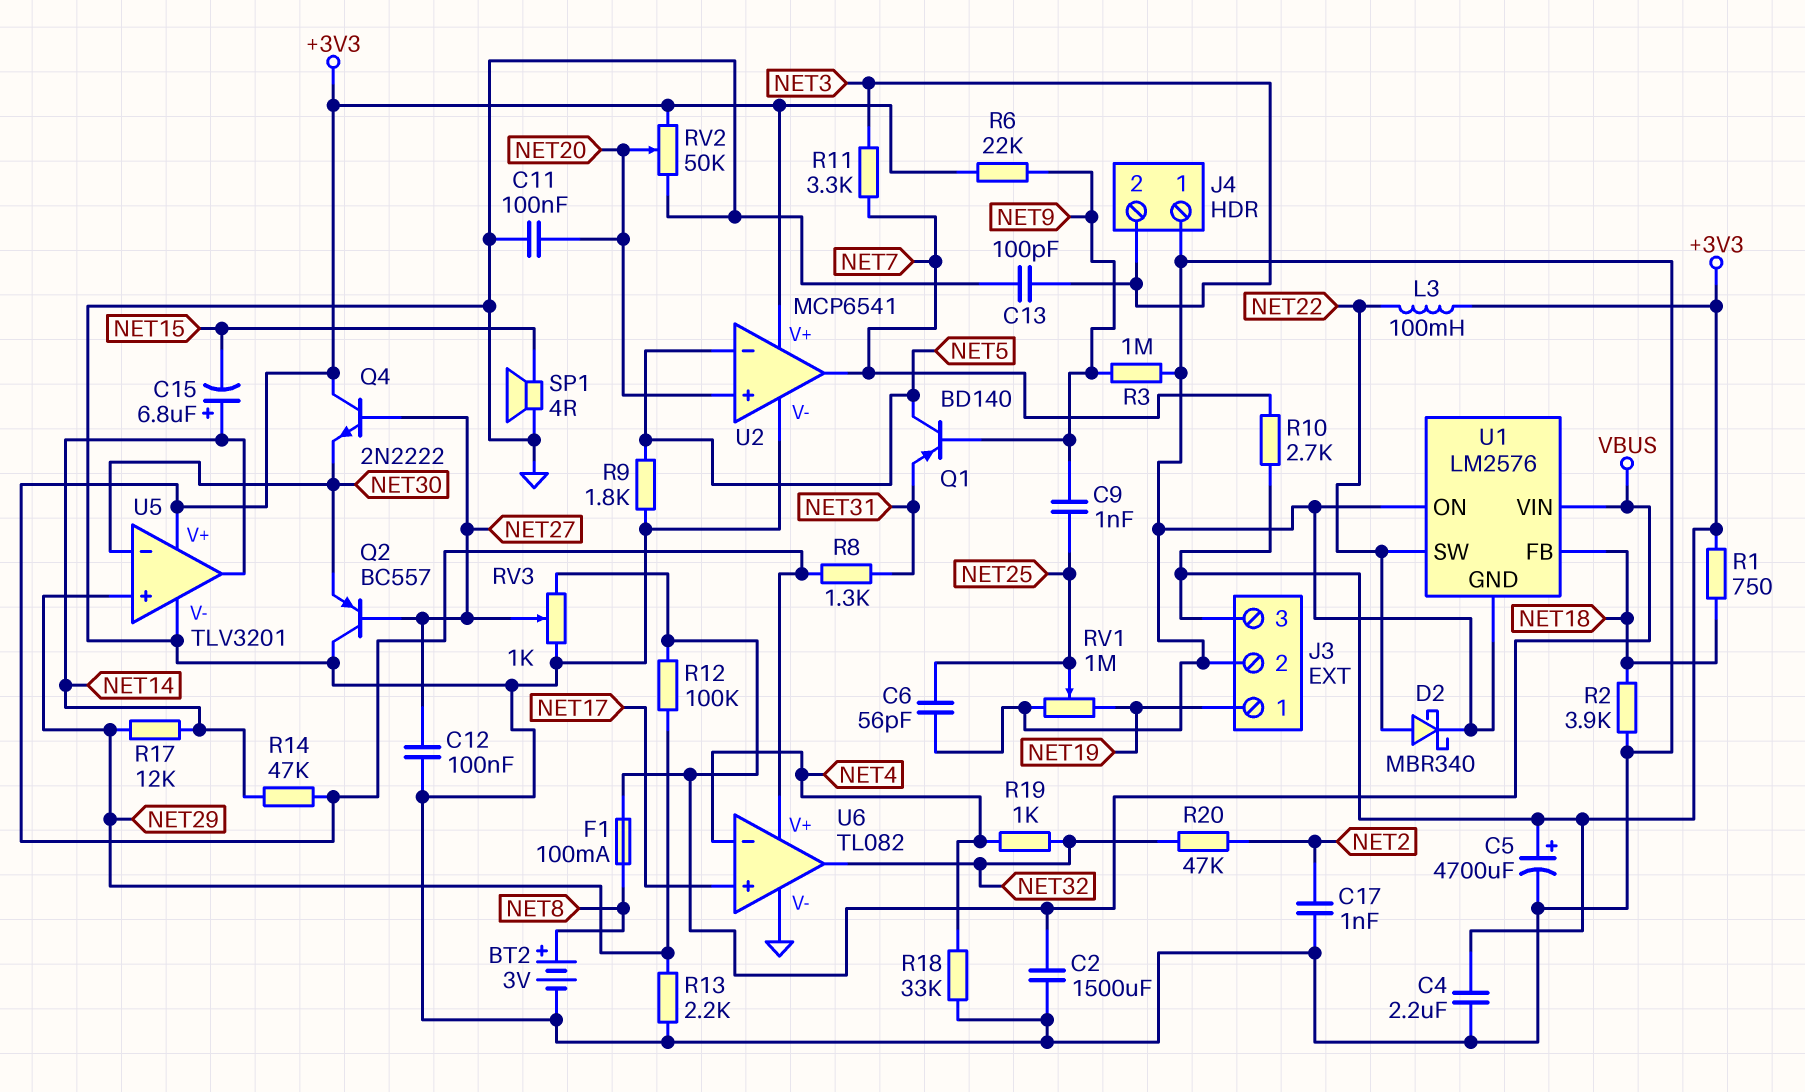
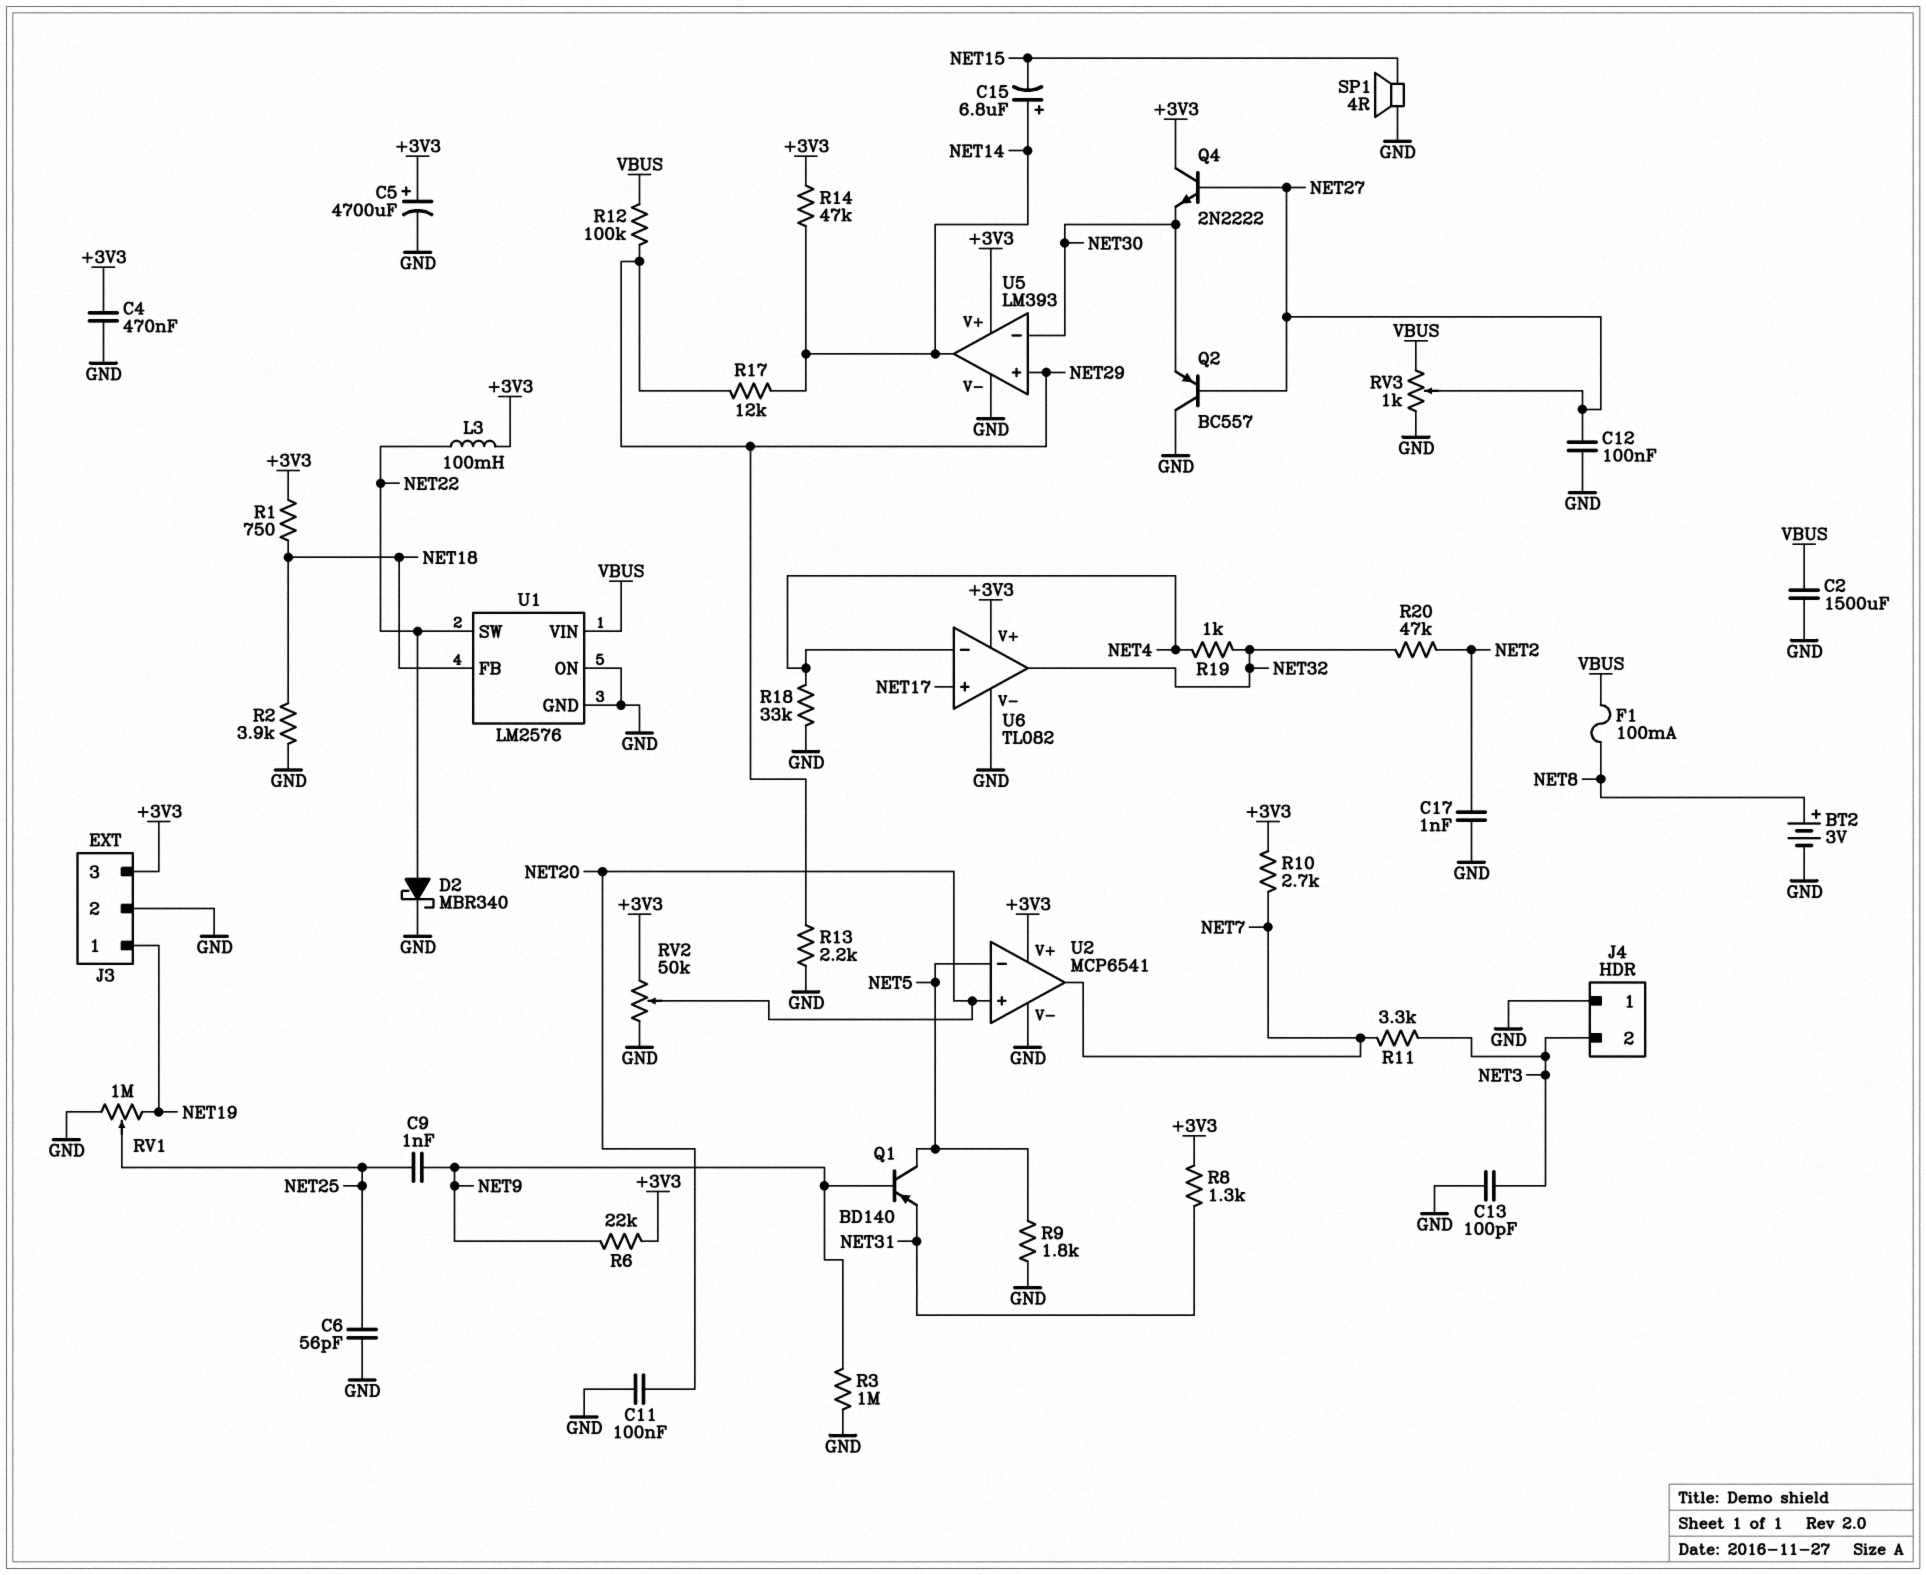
C4: 2.2uF (+3V3, GND) -> 470nF (+3V3, GND)
U5: TLV3201 -> LM393

